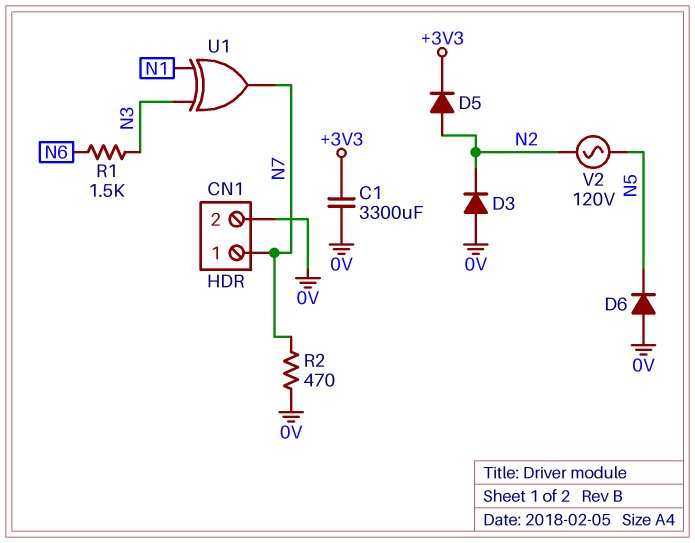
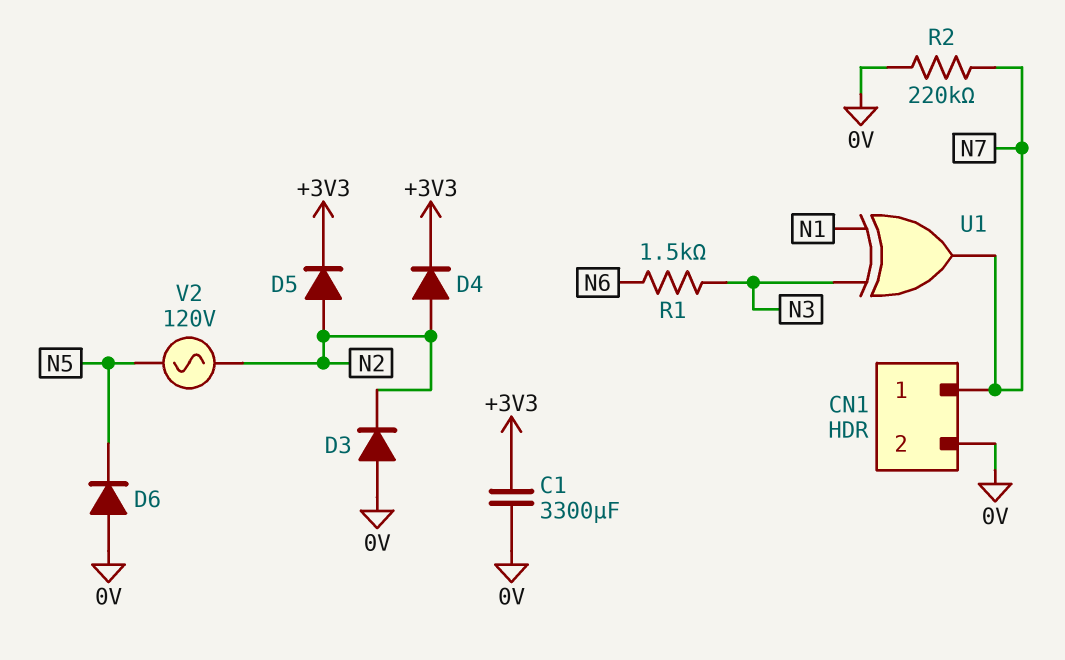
D4: none -> diode (A N2, K +3V3)
R2: 470 (0V, N7) -> 220k (0V, N7)

